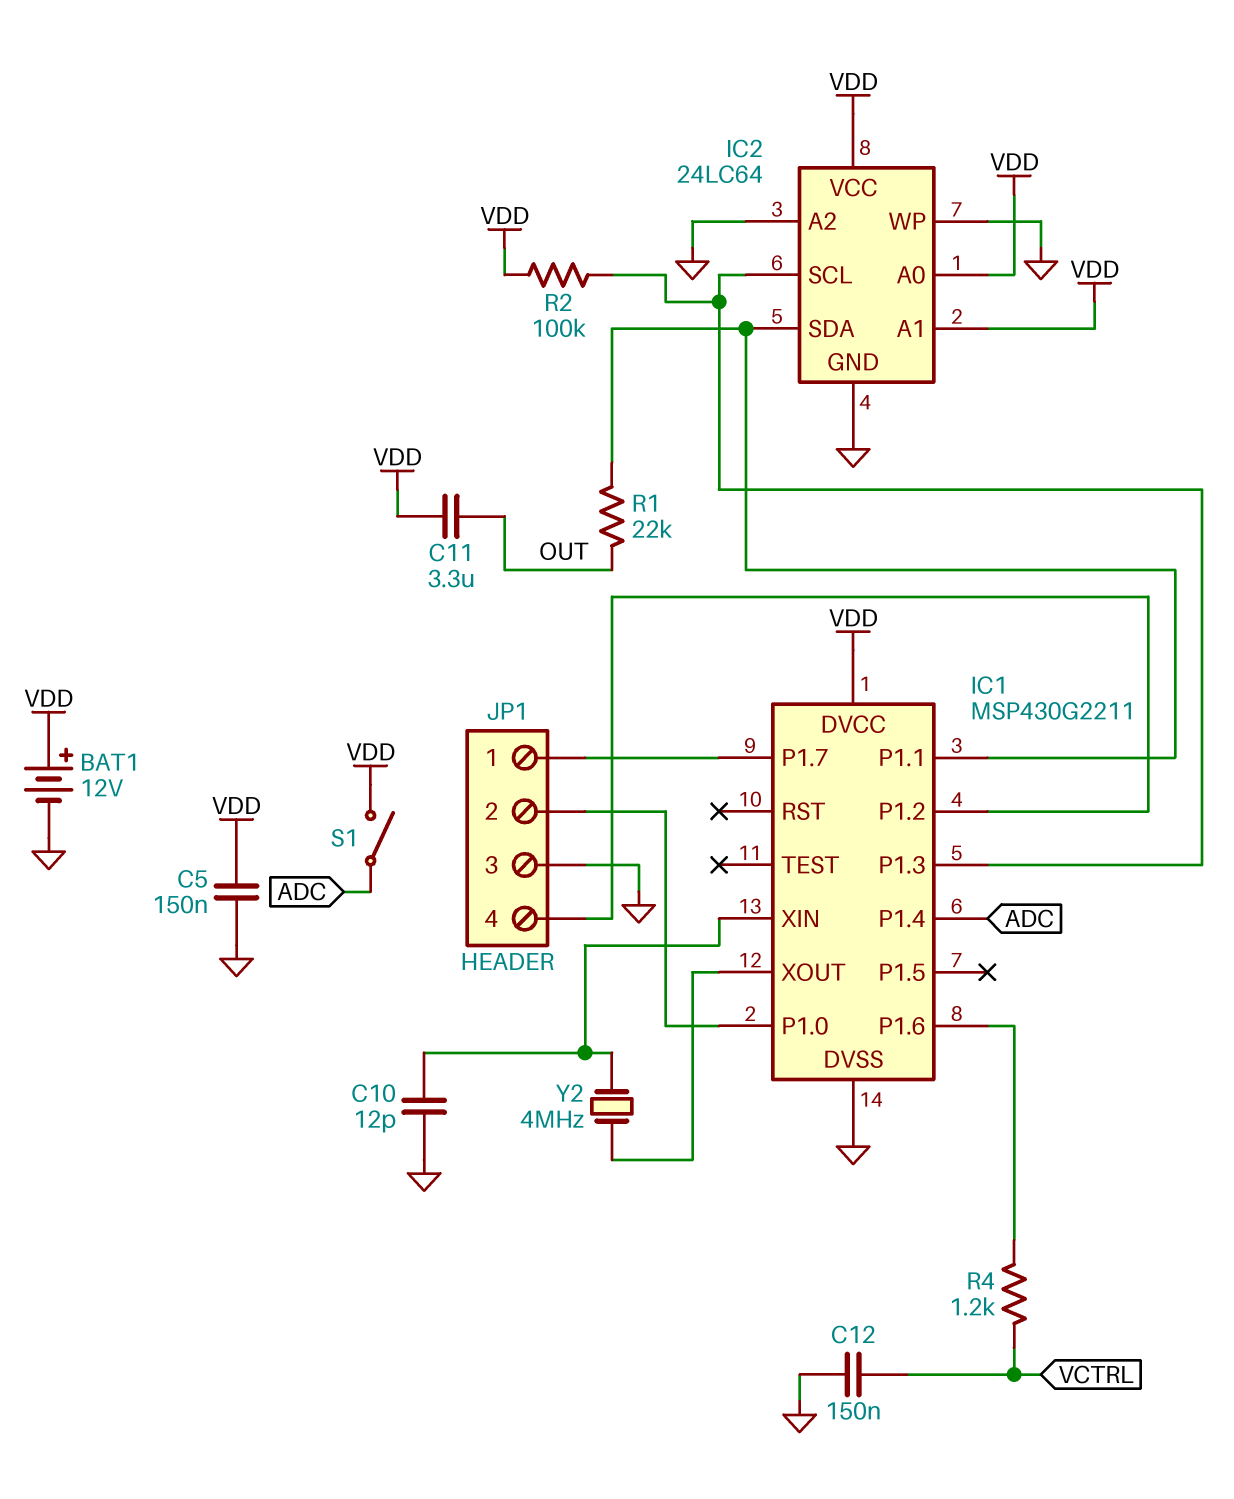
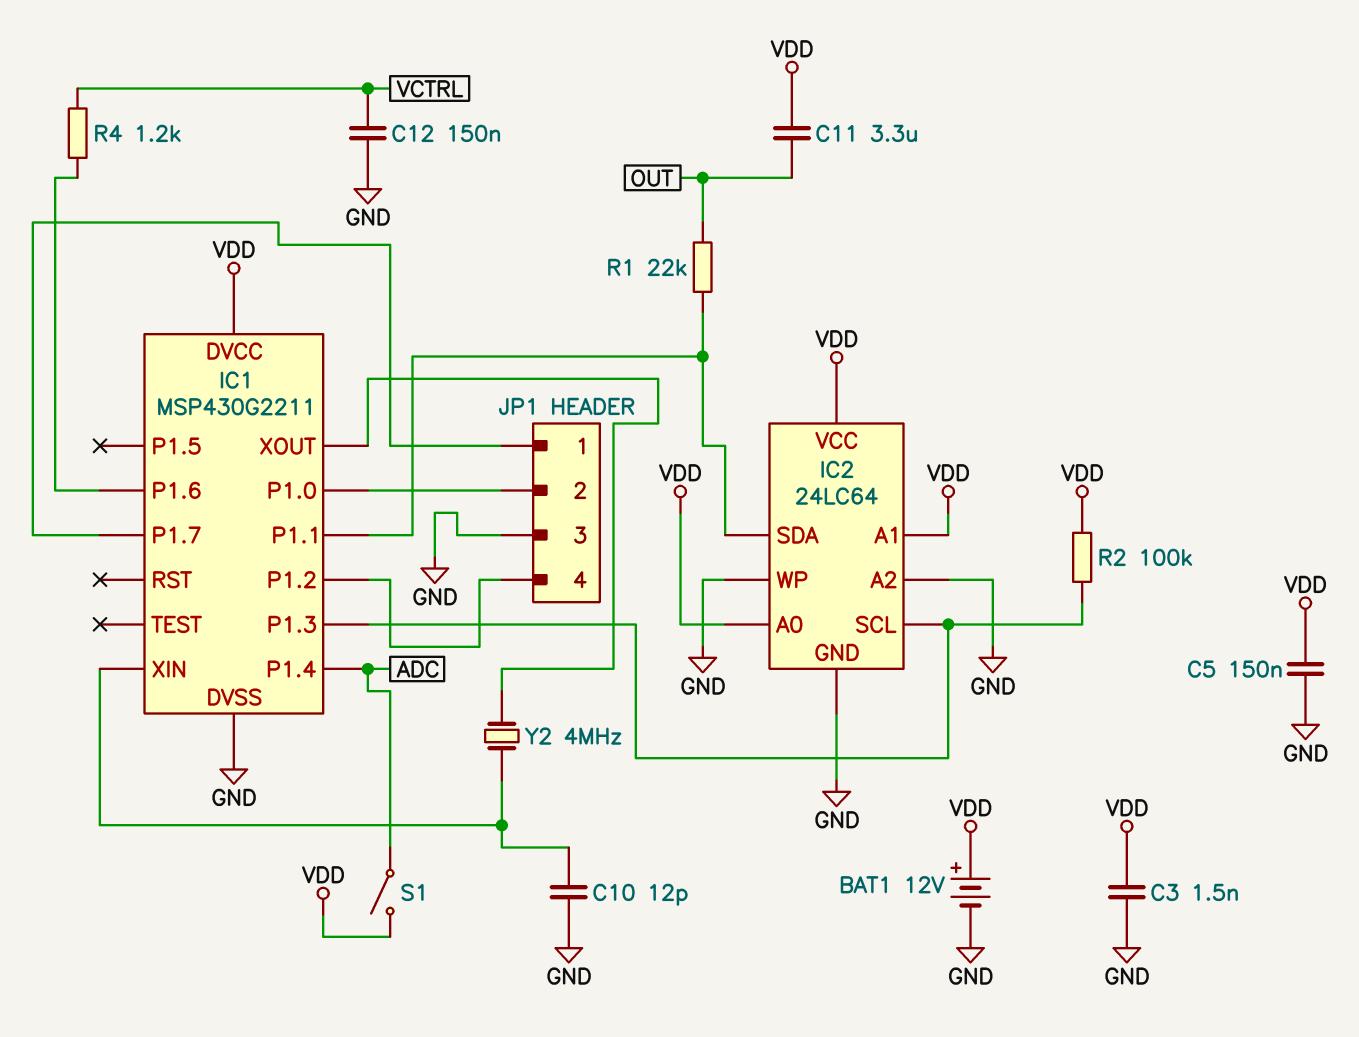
C3: none -> 1.5nF (GND, VDD)

